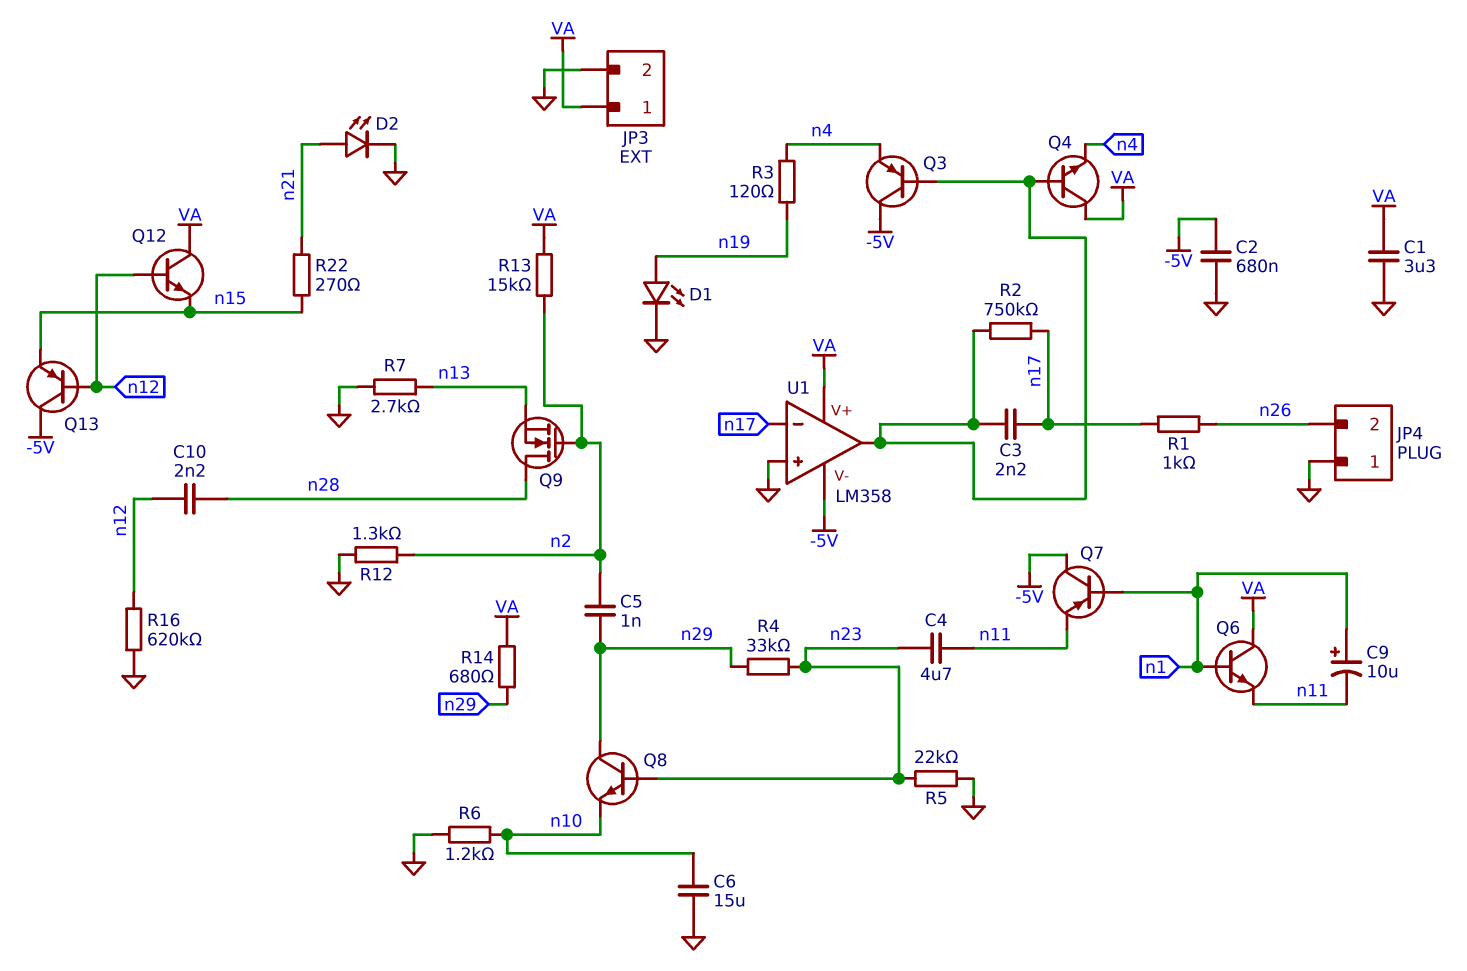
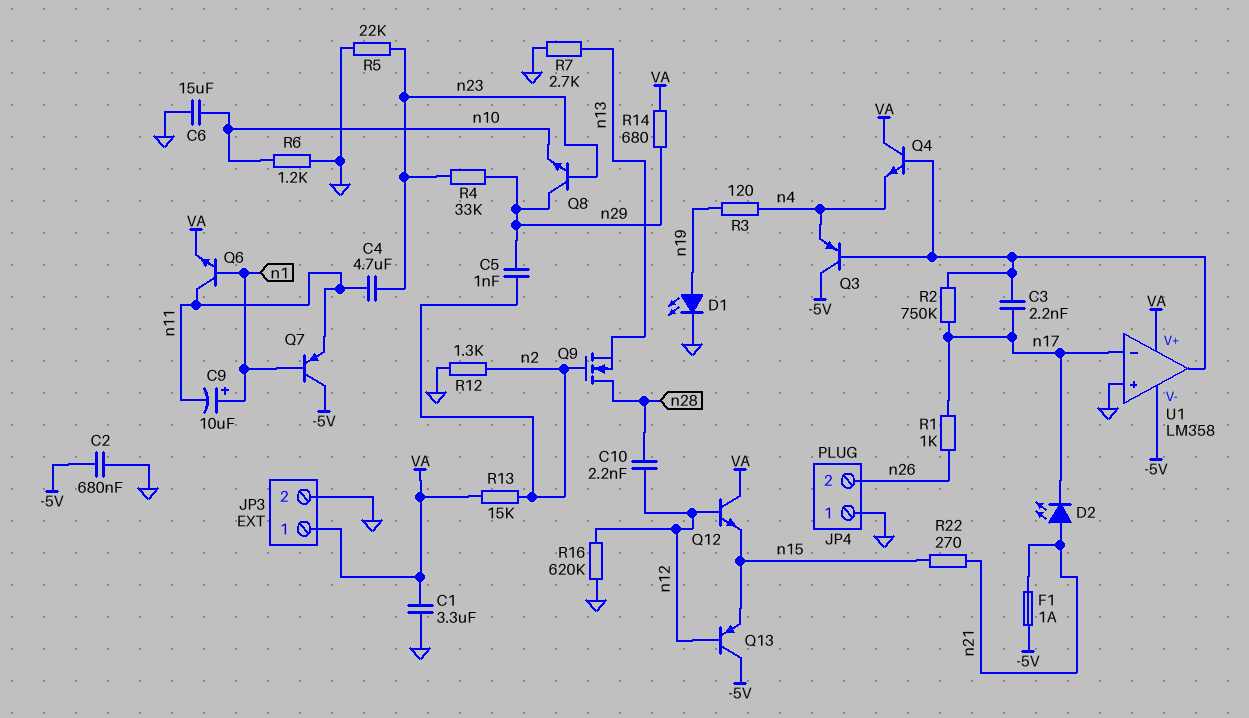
D2: LED (A n21, K GND) -> LED (A n21, K n17)
F1: none -> 1A (-5V, n21)
Q6: NPN (B n1, C VA, E n11) -> NPN (B n1, C n11, E VA)

